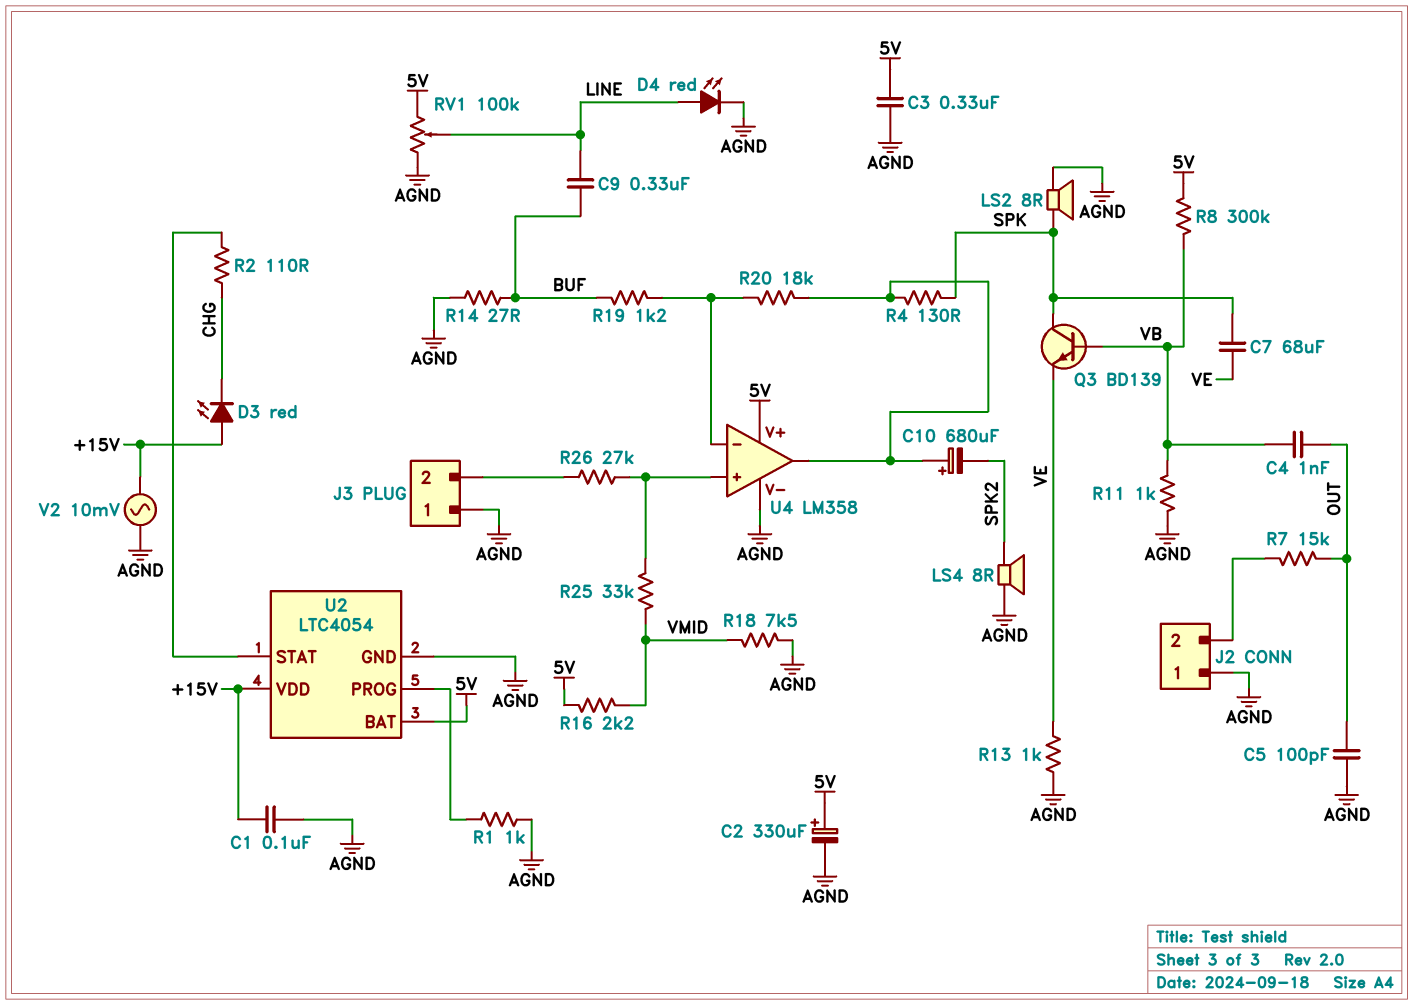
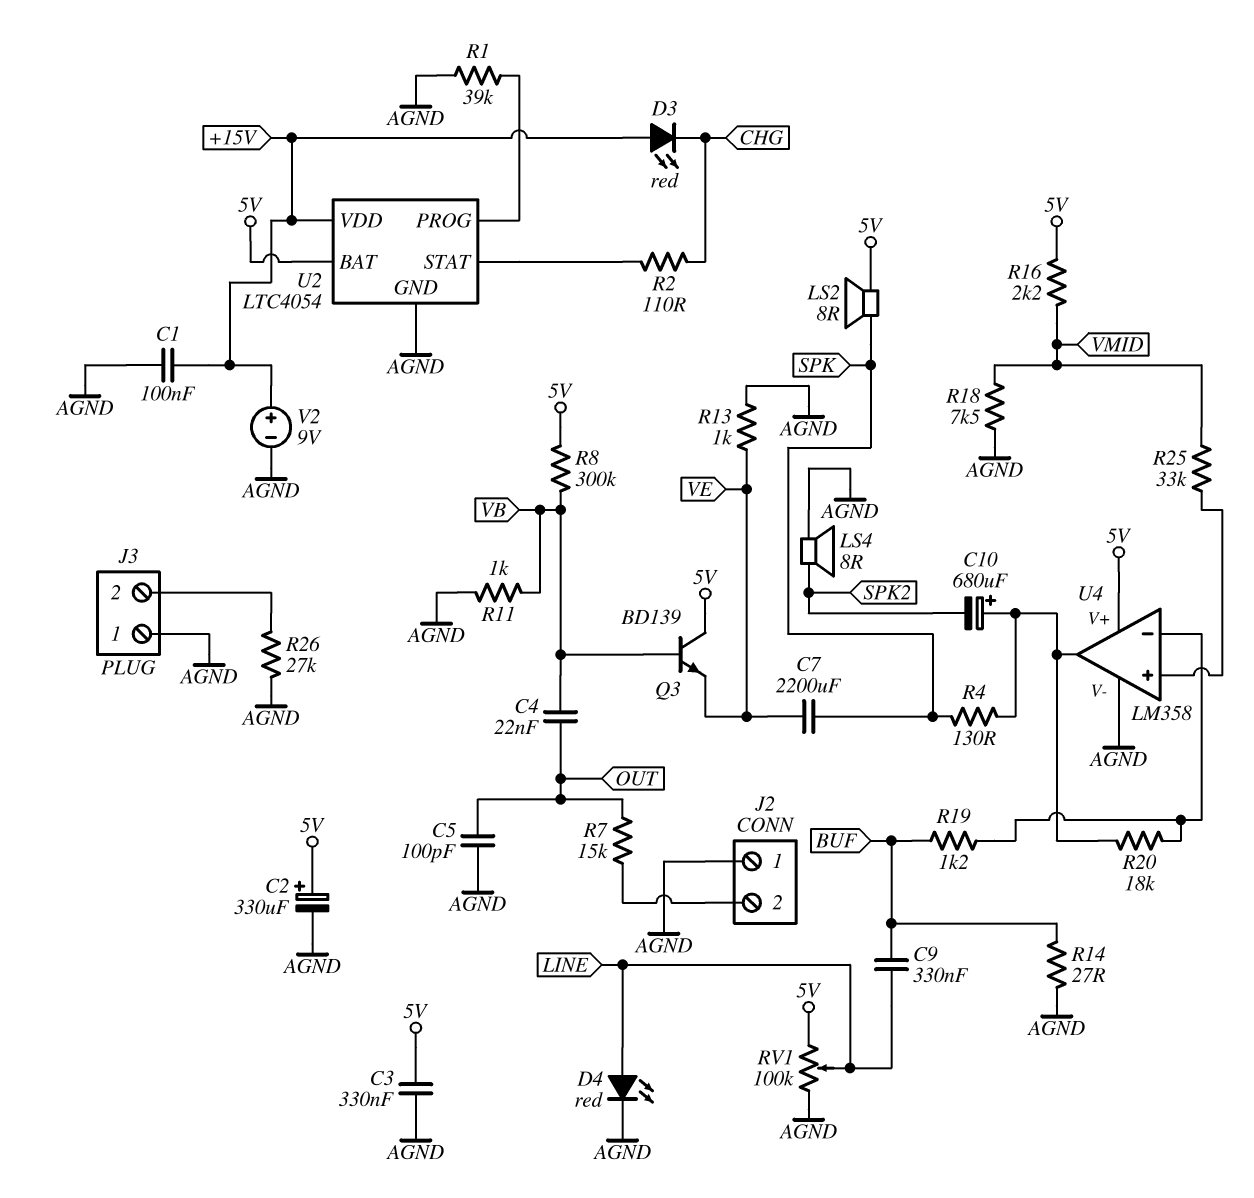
C4: 1nF (OUT, VB) -> 22nF (OUT, VB)
C7: 68uF (SPK, VE) -> 2200uF (SPK, VE)
LS2: speaker 8R (AGND, SPK) -> speaker 8R (5V, SPK)
Q3: NPN BD139 (B VB, C SPK, E VE) -> NPN BD139 (B VB, C 5V, E VE)
R1: 1k (AGND, U2/PROG) -> 39k (AGND, U2/PROG)
R26: 27k (J3/2, U4/in+) -> 27k (AGND, J3/2)
V2: AC 10mV (+15V, AGND) -> 9V (plus +15V, minus AGND)

